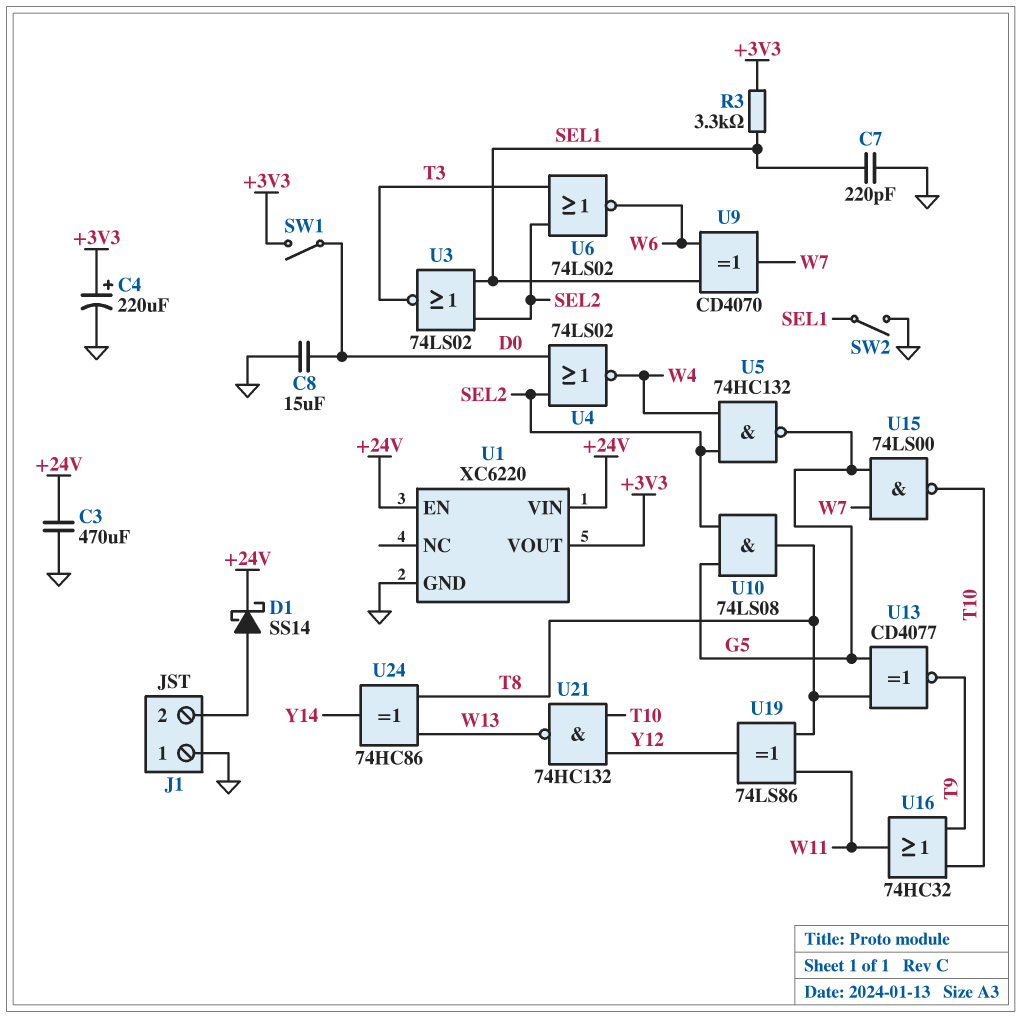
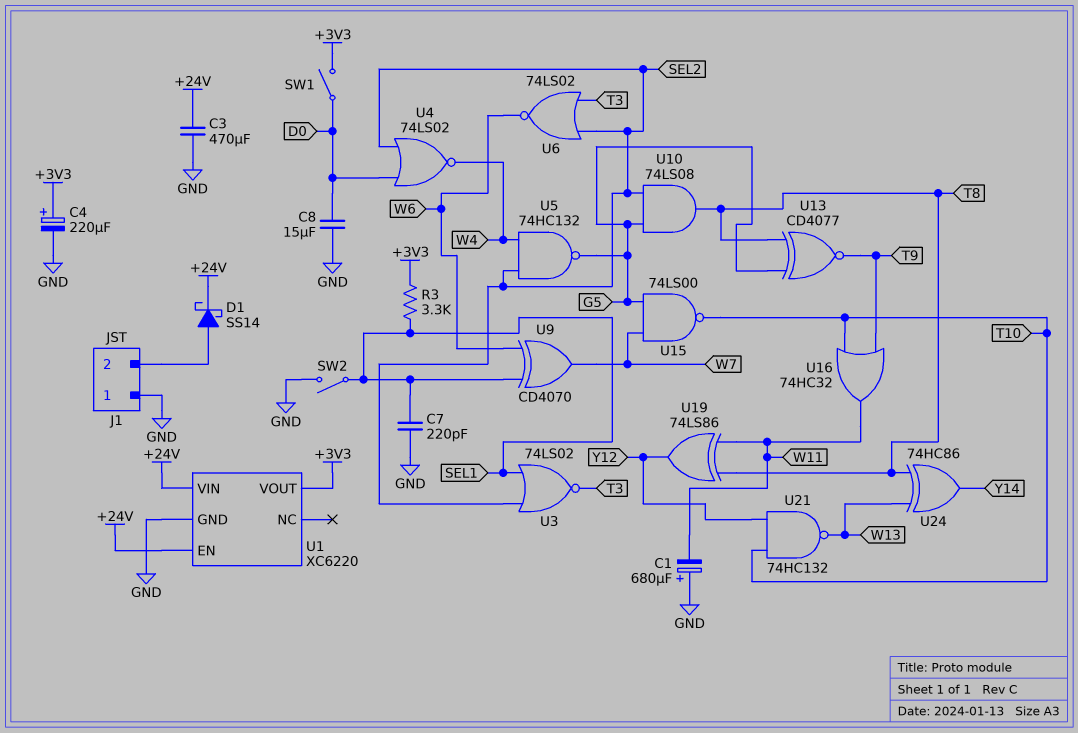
C1: none -> 680uF (plus GND, minus W11)

